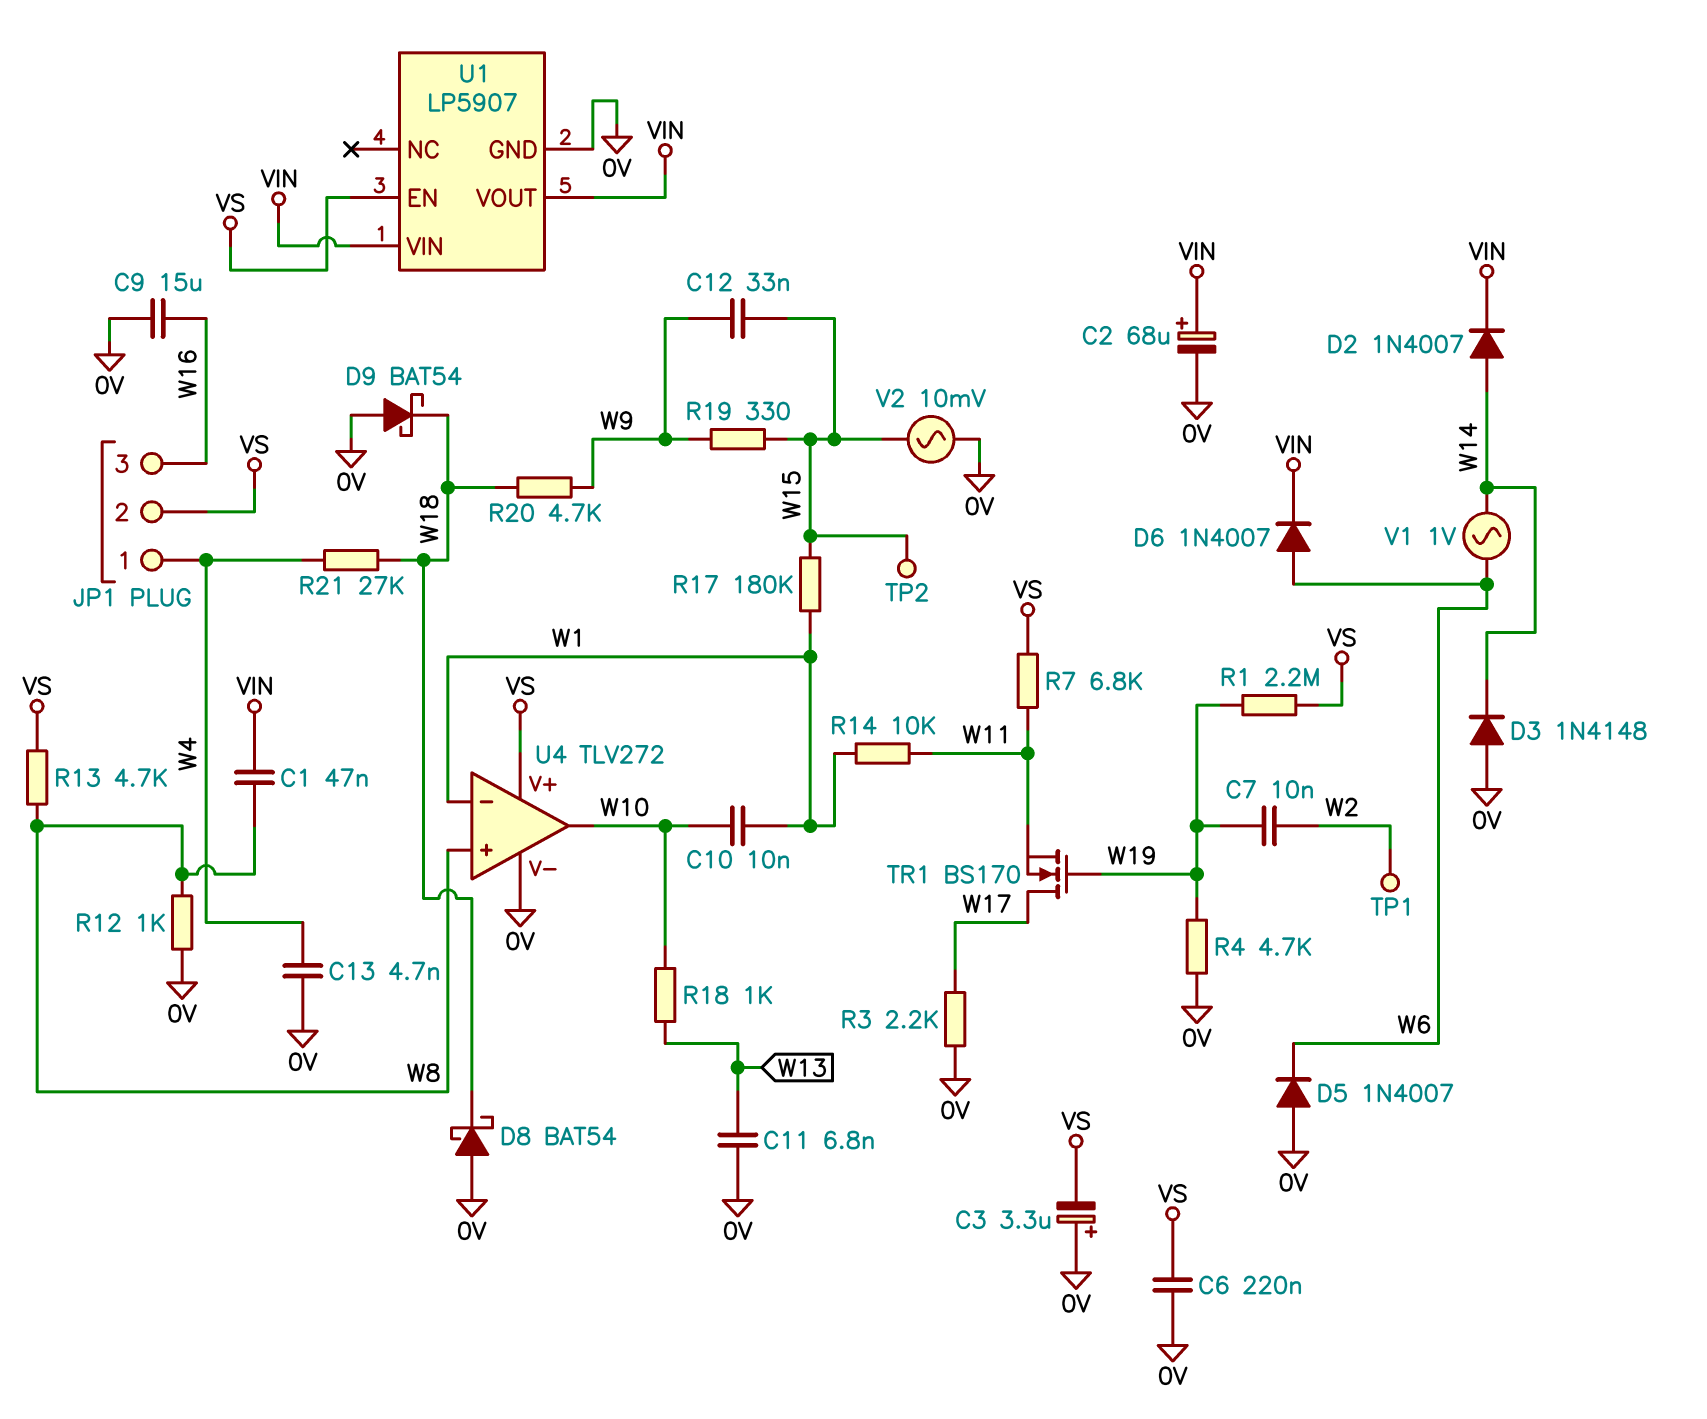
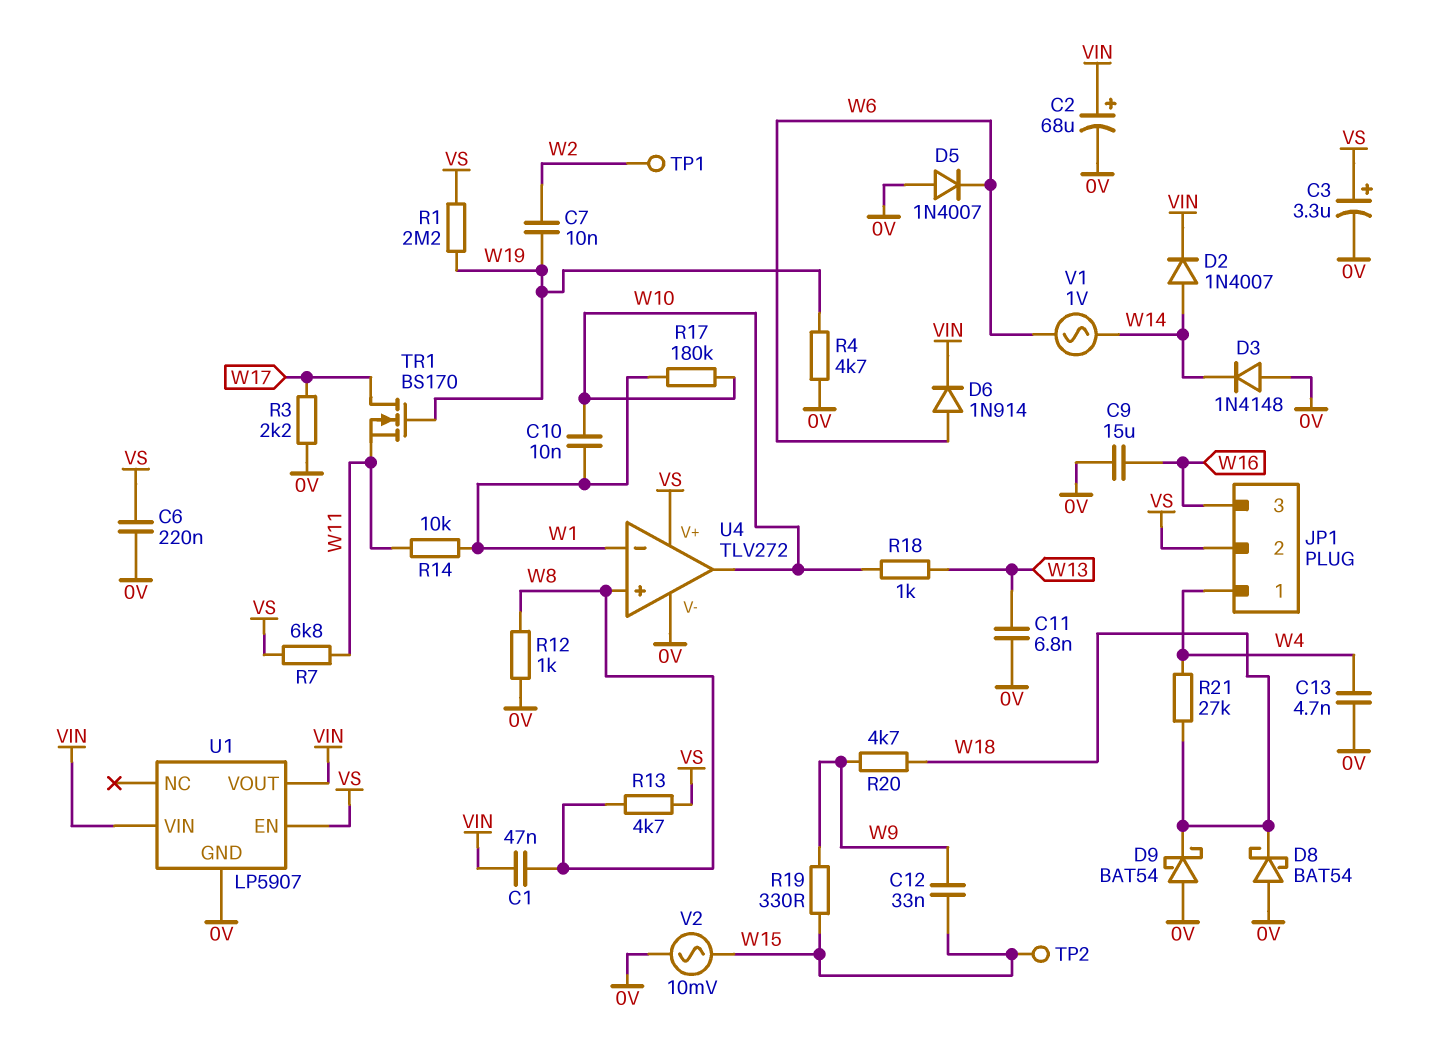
C3: 3.3uF (plus 0V, minus VS) -> 3.3uF (plus VS, minus 0V)
D6: diode 1N4007 (A W6, K VIN) -> diode 1N914 (A W6, K VIN)
R17: 180k (W1, W15) -> 180k (W1, W10)

